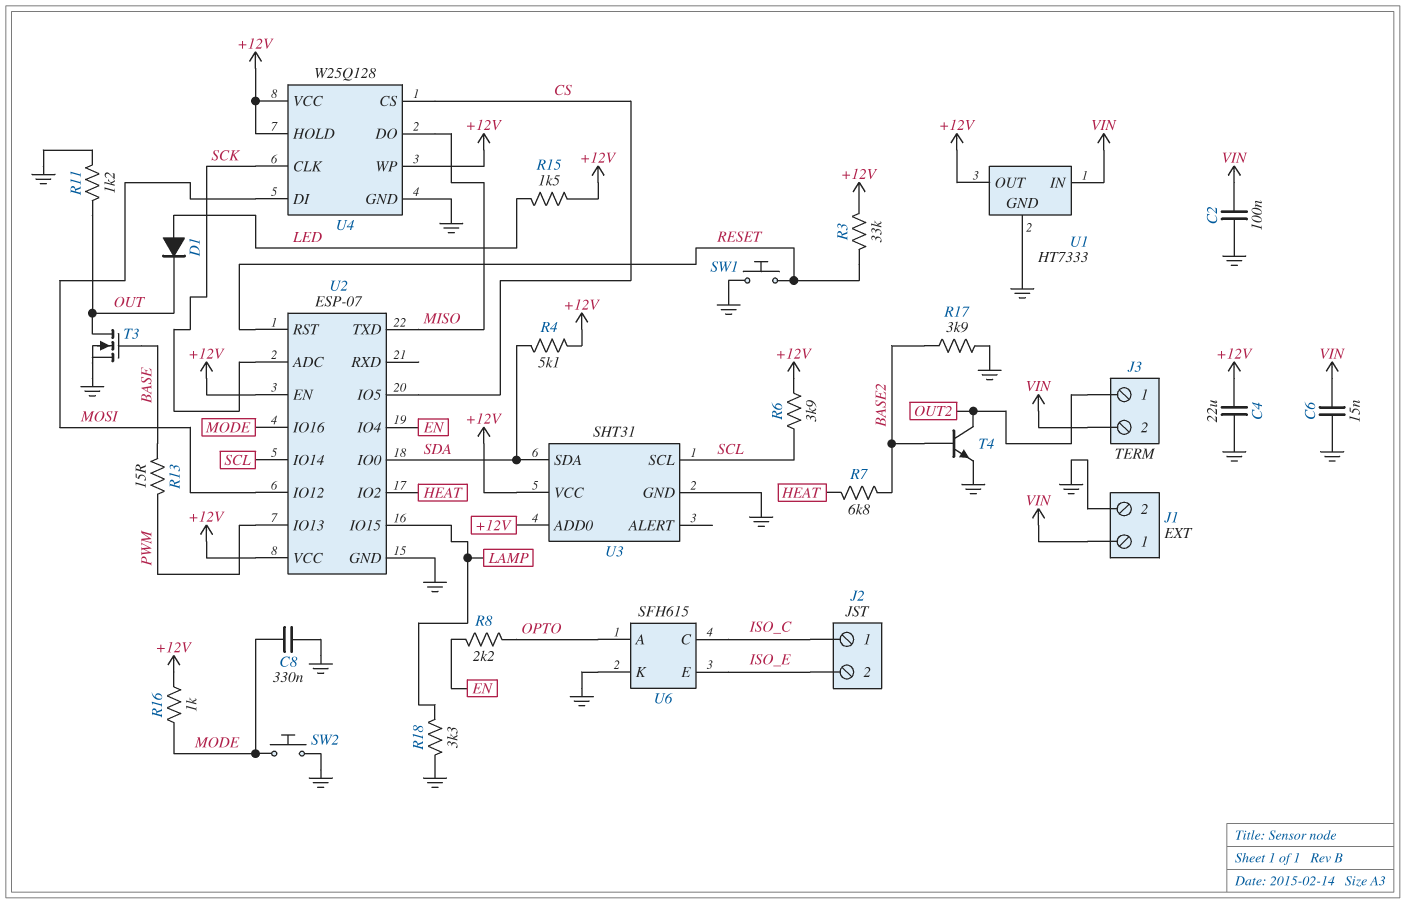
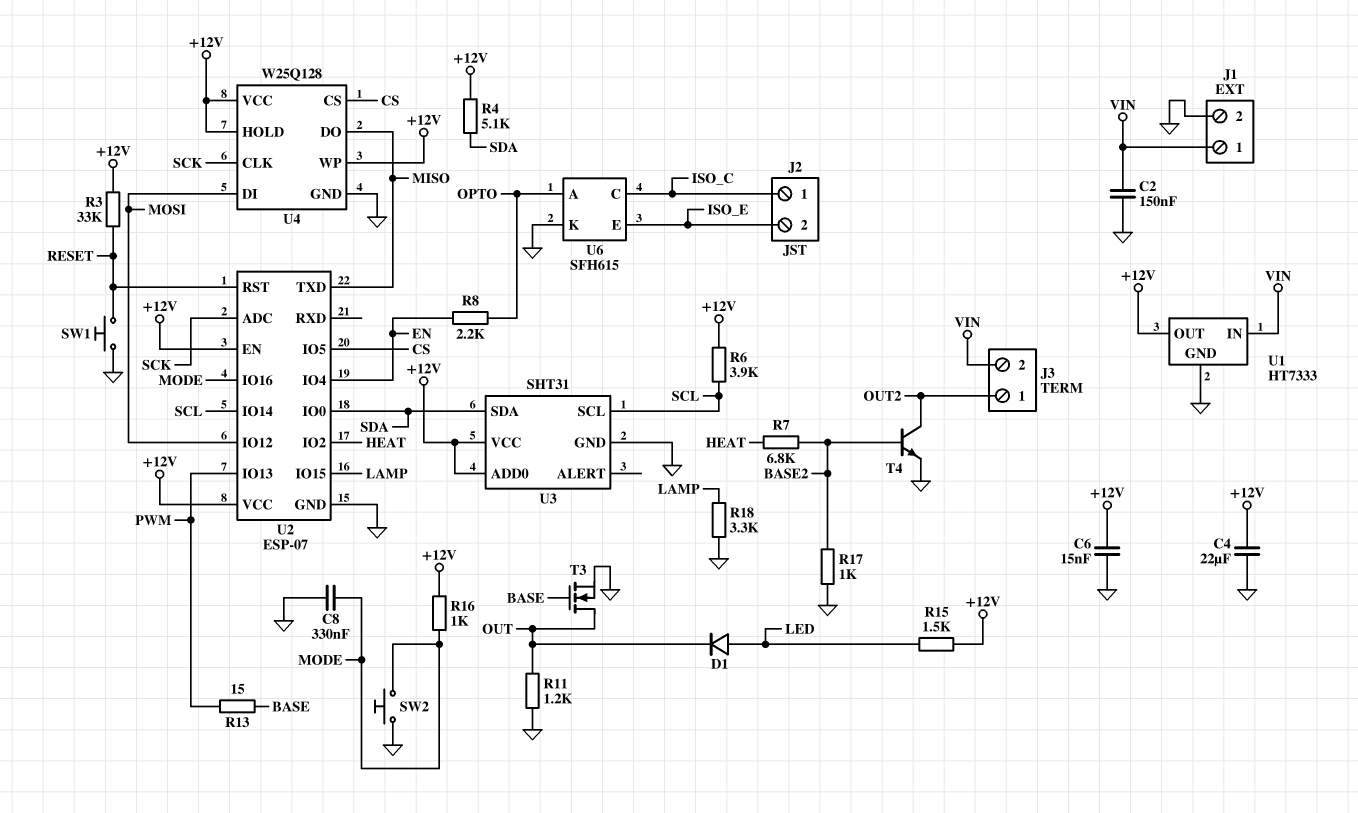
C2: 100nF (GND, VIN) -> 150nF (GND, VIN)
C6: 15nF (GND, VIN) -> 15nF (+12V, GND)
R17: 3.9k (BASE2, GND) -> 1k (BASE2, GND)

